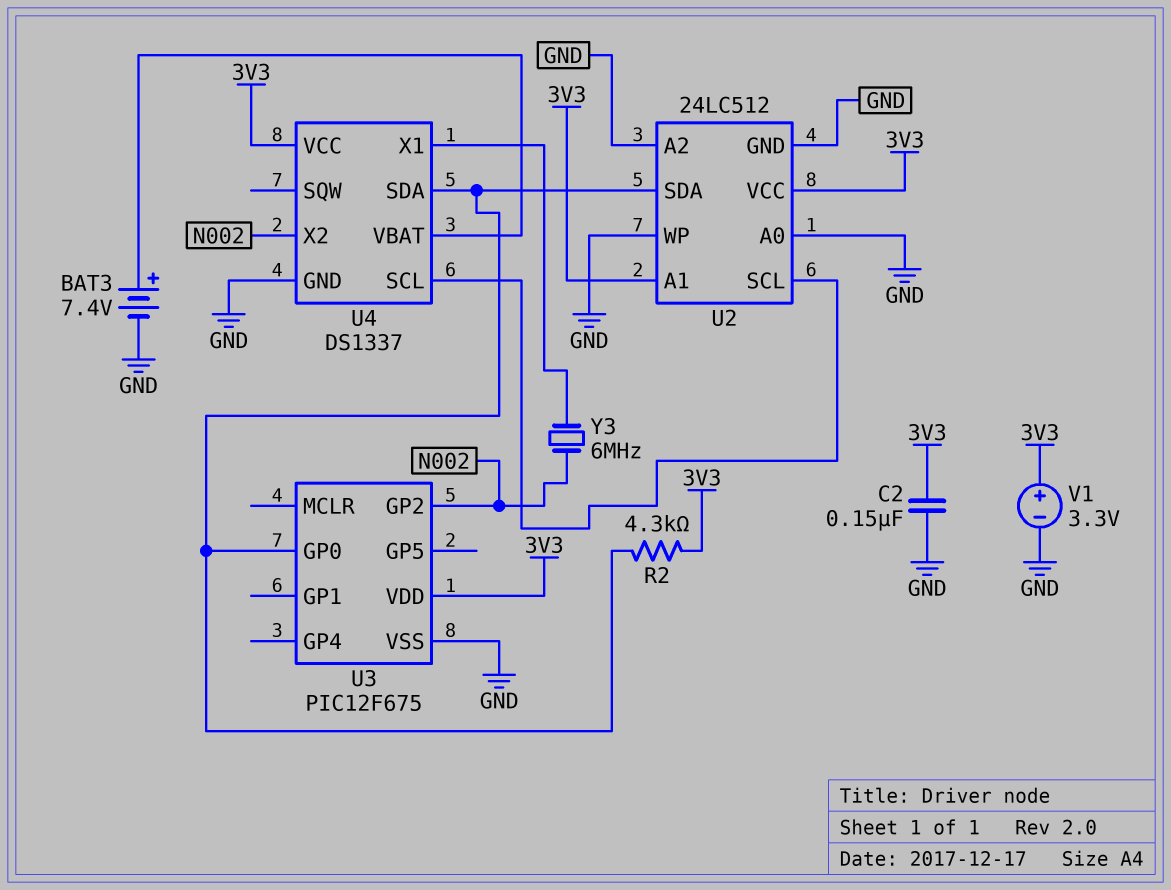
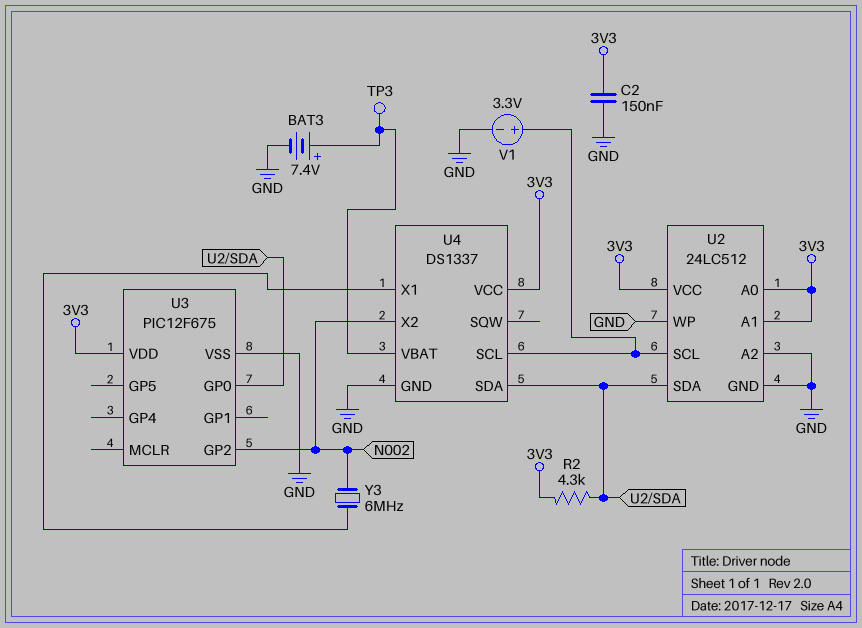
TP3: none -> test point (U4/VBAT)
U2 pin A0: GND -> 3V3
V1: 3.3V (plus 3V3, minus GND) -> 3.3V (plus U2/SCL, minus GND)

